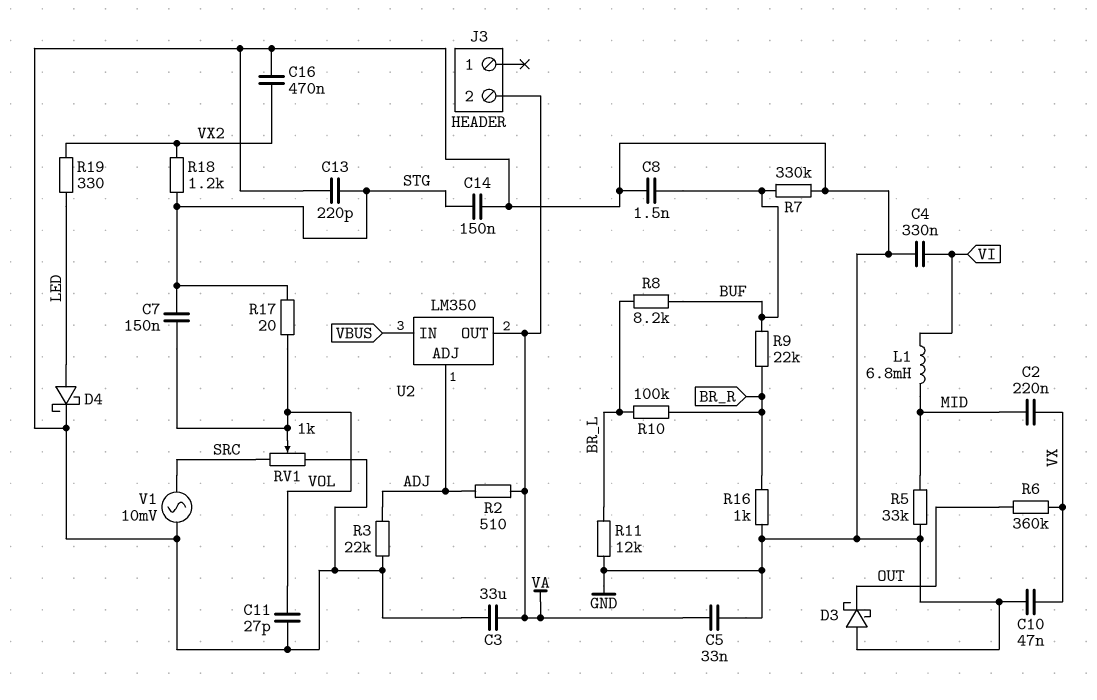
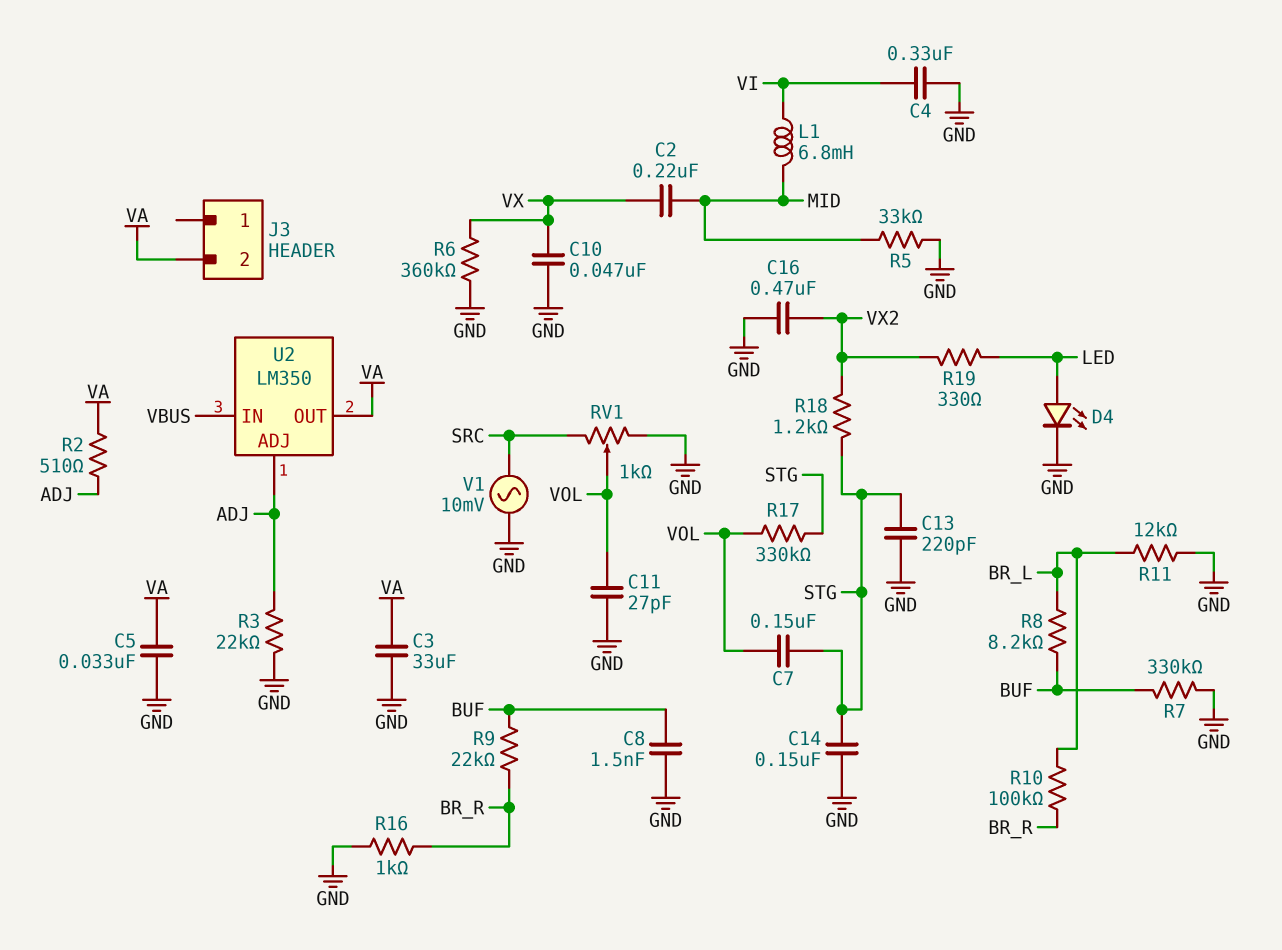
D3: schottky (A GND, K OUT) -> none
D4: schottky (A LED, K GND) -> LED (A LED, K GND)
R6: 360k (OUT, VX) -> 360k (GND, VX)
R17: 20 (STG, VOL) -> 330k (STG, VOL)

